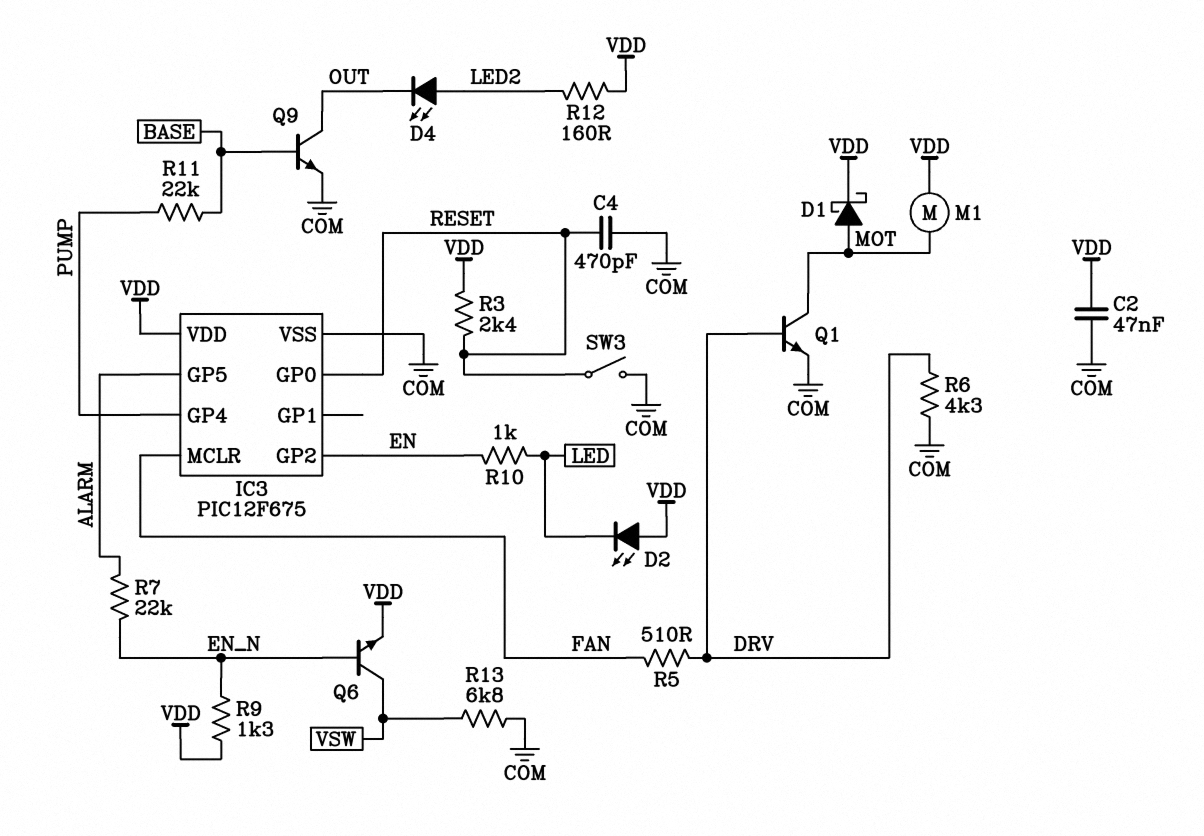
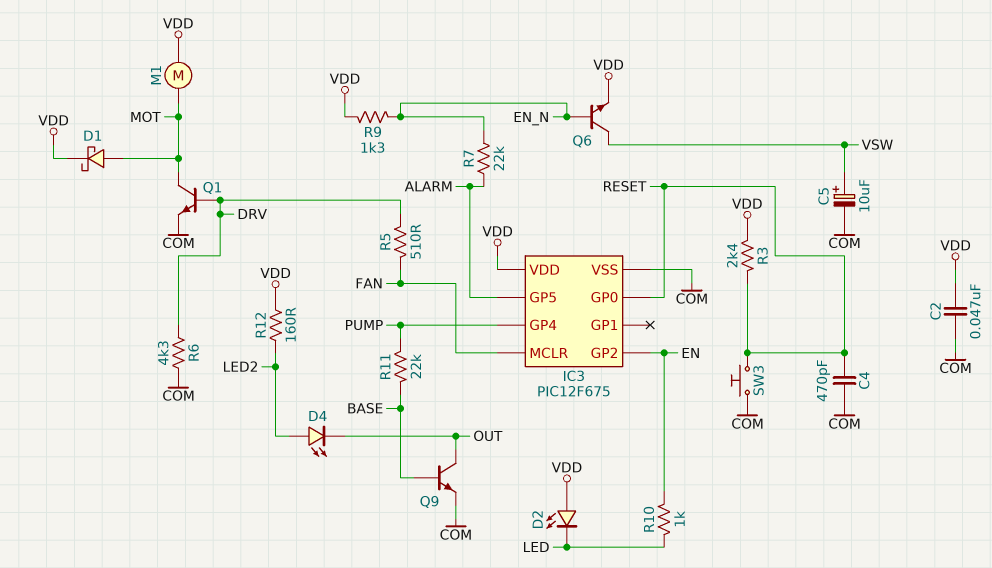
C5: none -> 10uF (plus VSW, minus COM)
R13: 6.8k (COM, VSW) -> none
SW3: switch (COM, RESET) -> button (COM, RESET)

